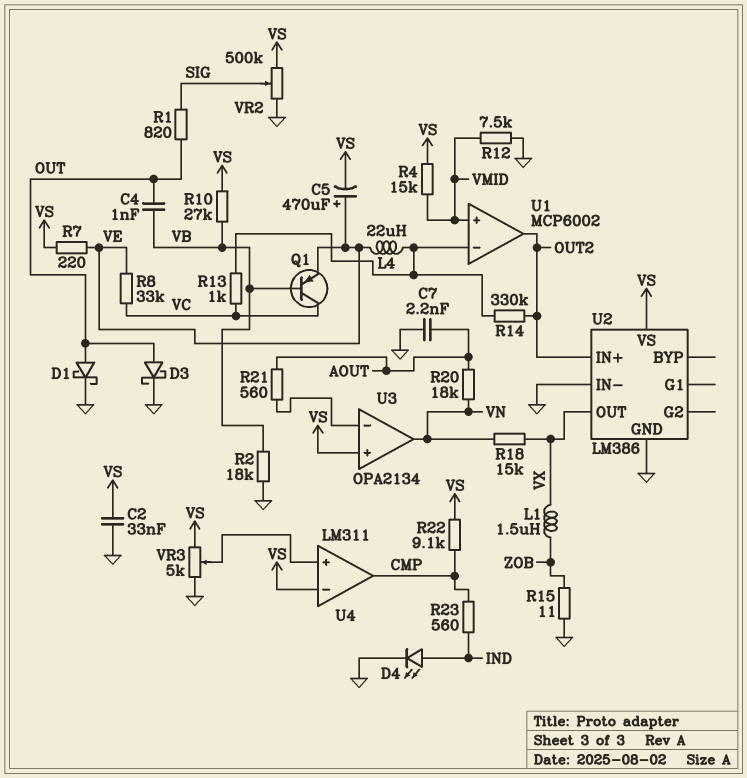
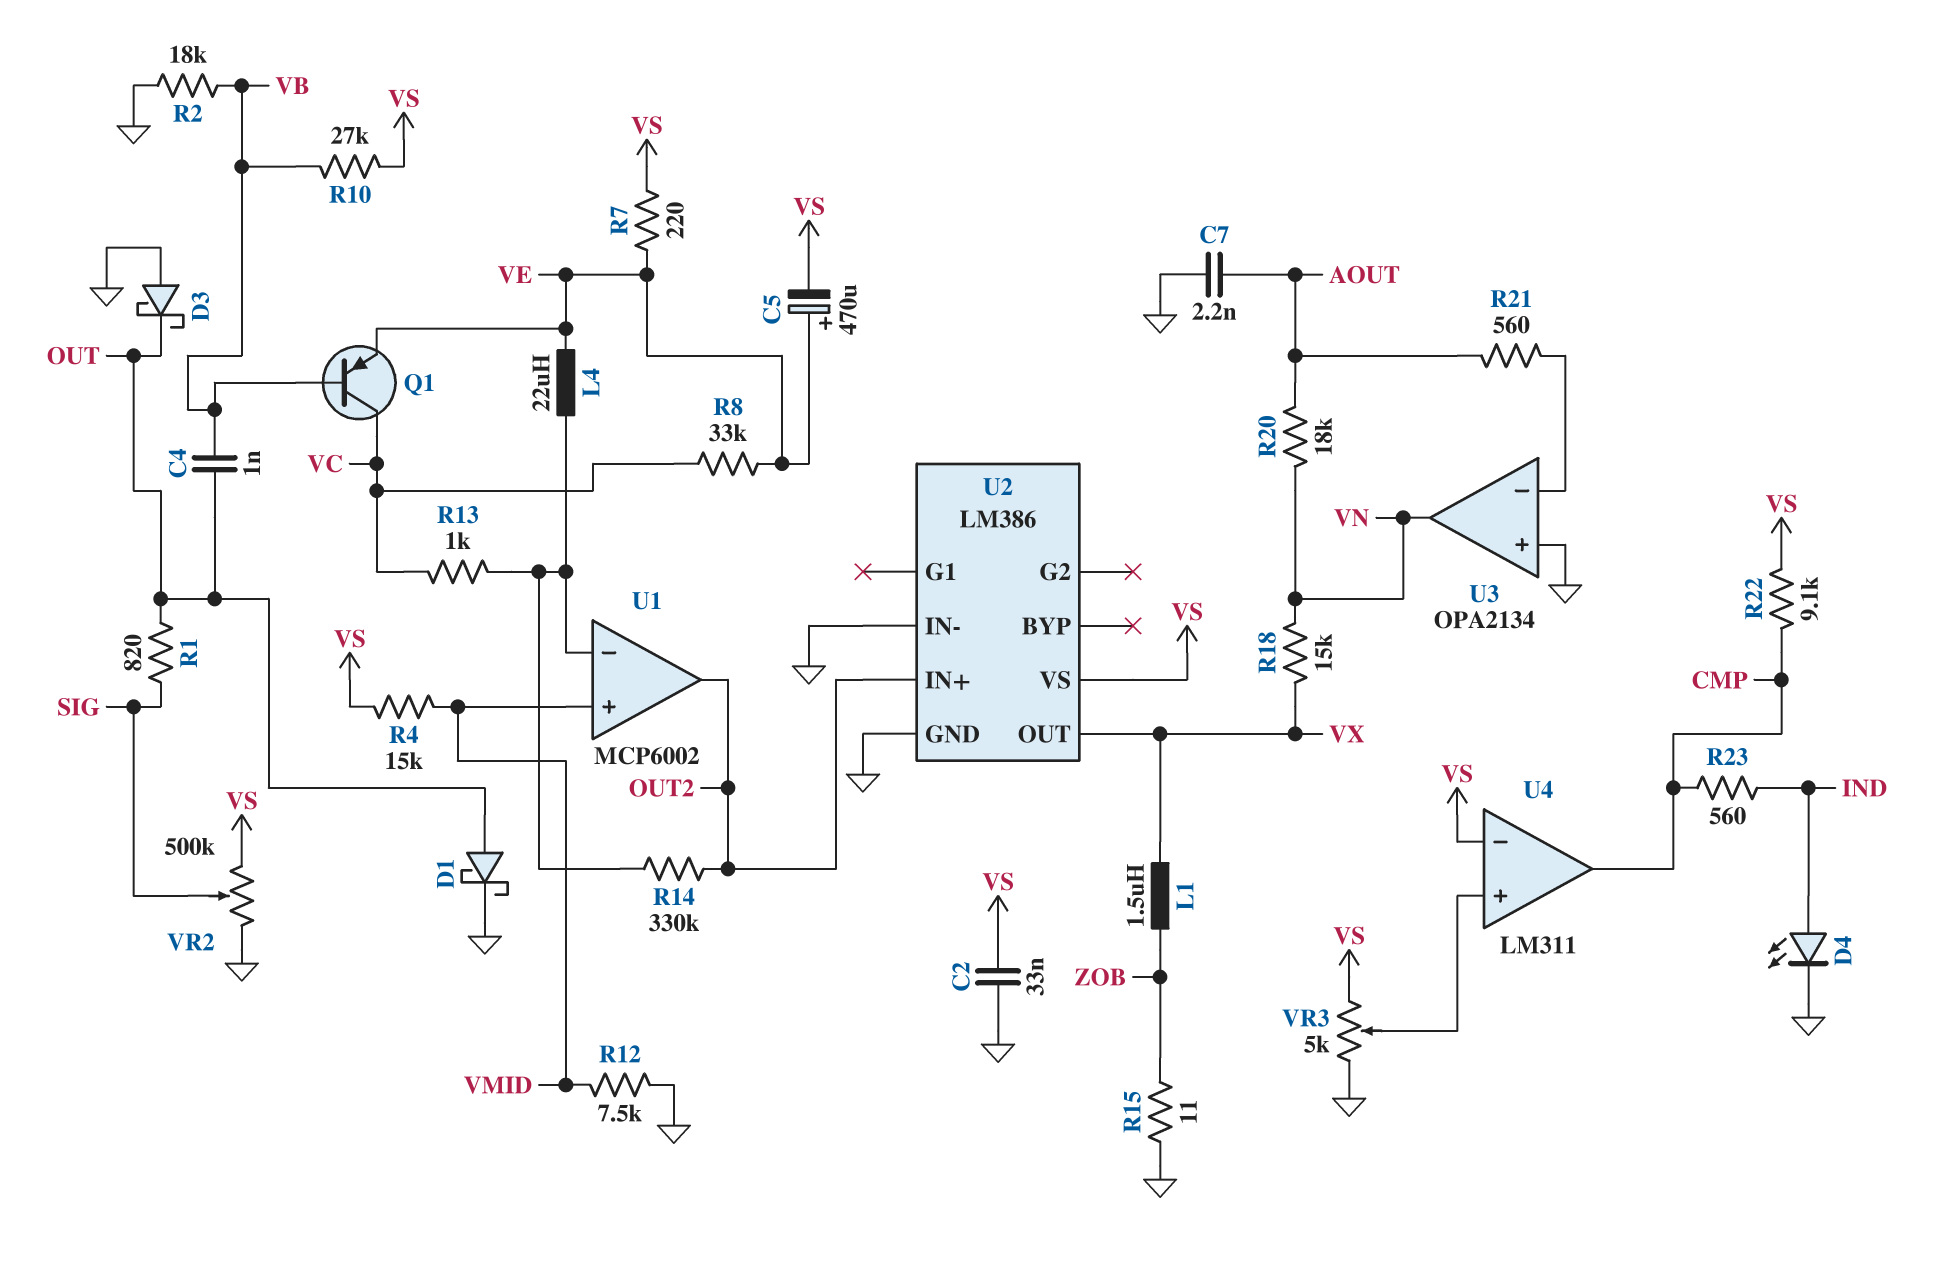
D3: schottky (A OUT, K GND) -> schottky (A GND, K OUT)
U3 pin in+: VS -> GND

